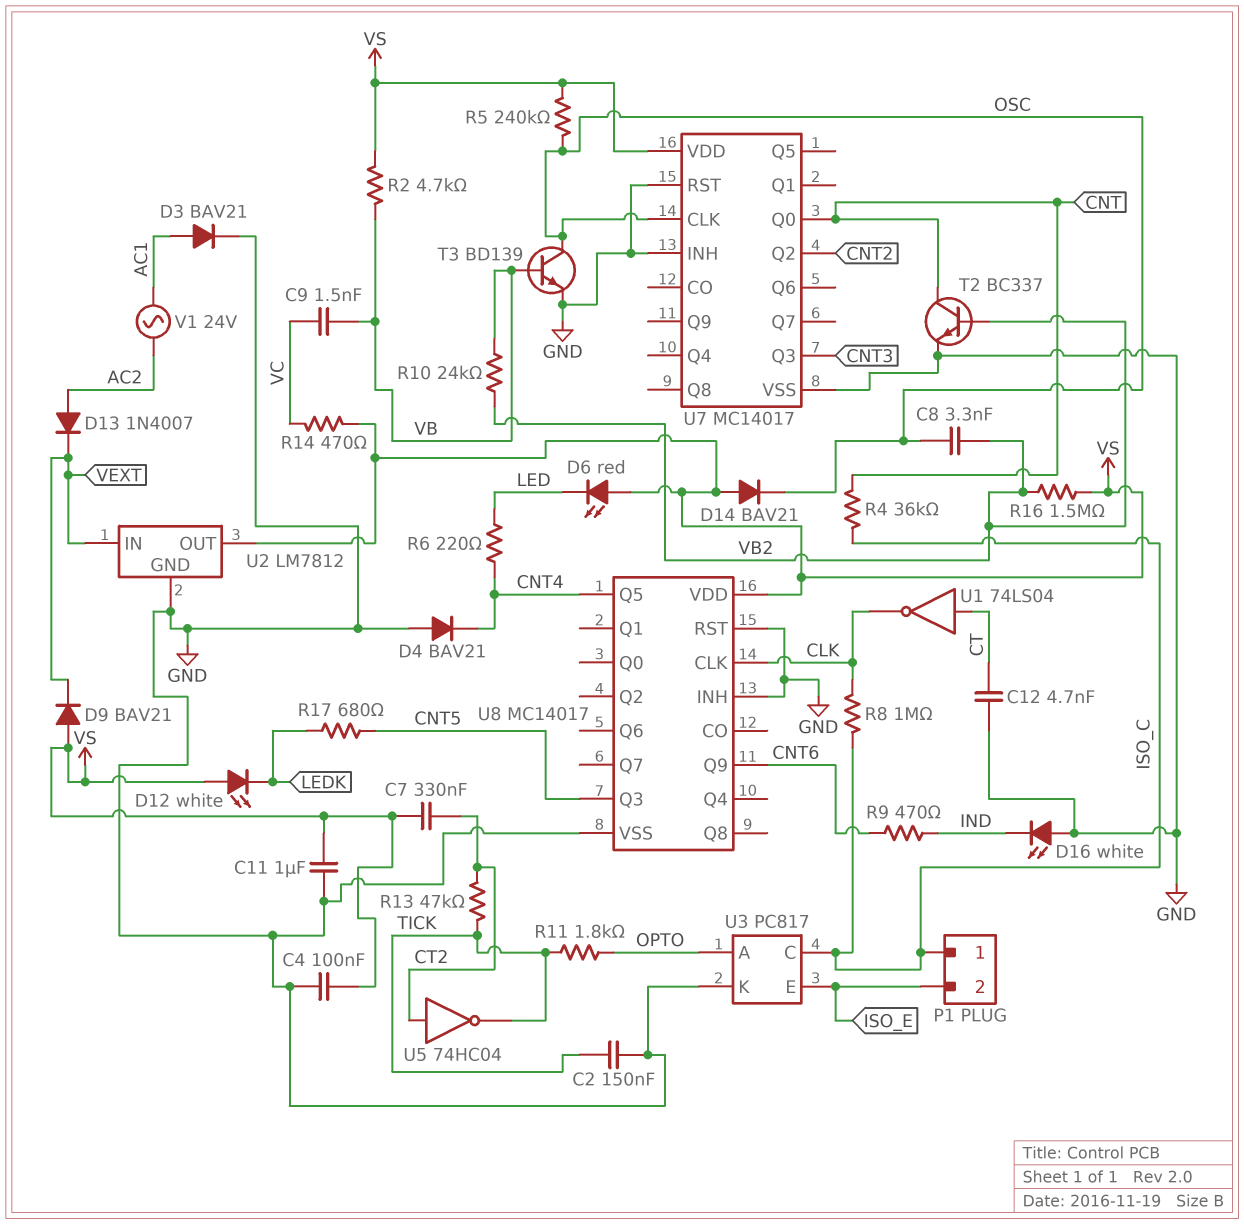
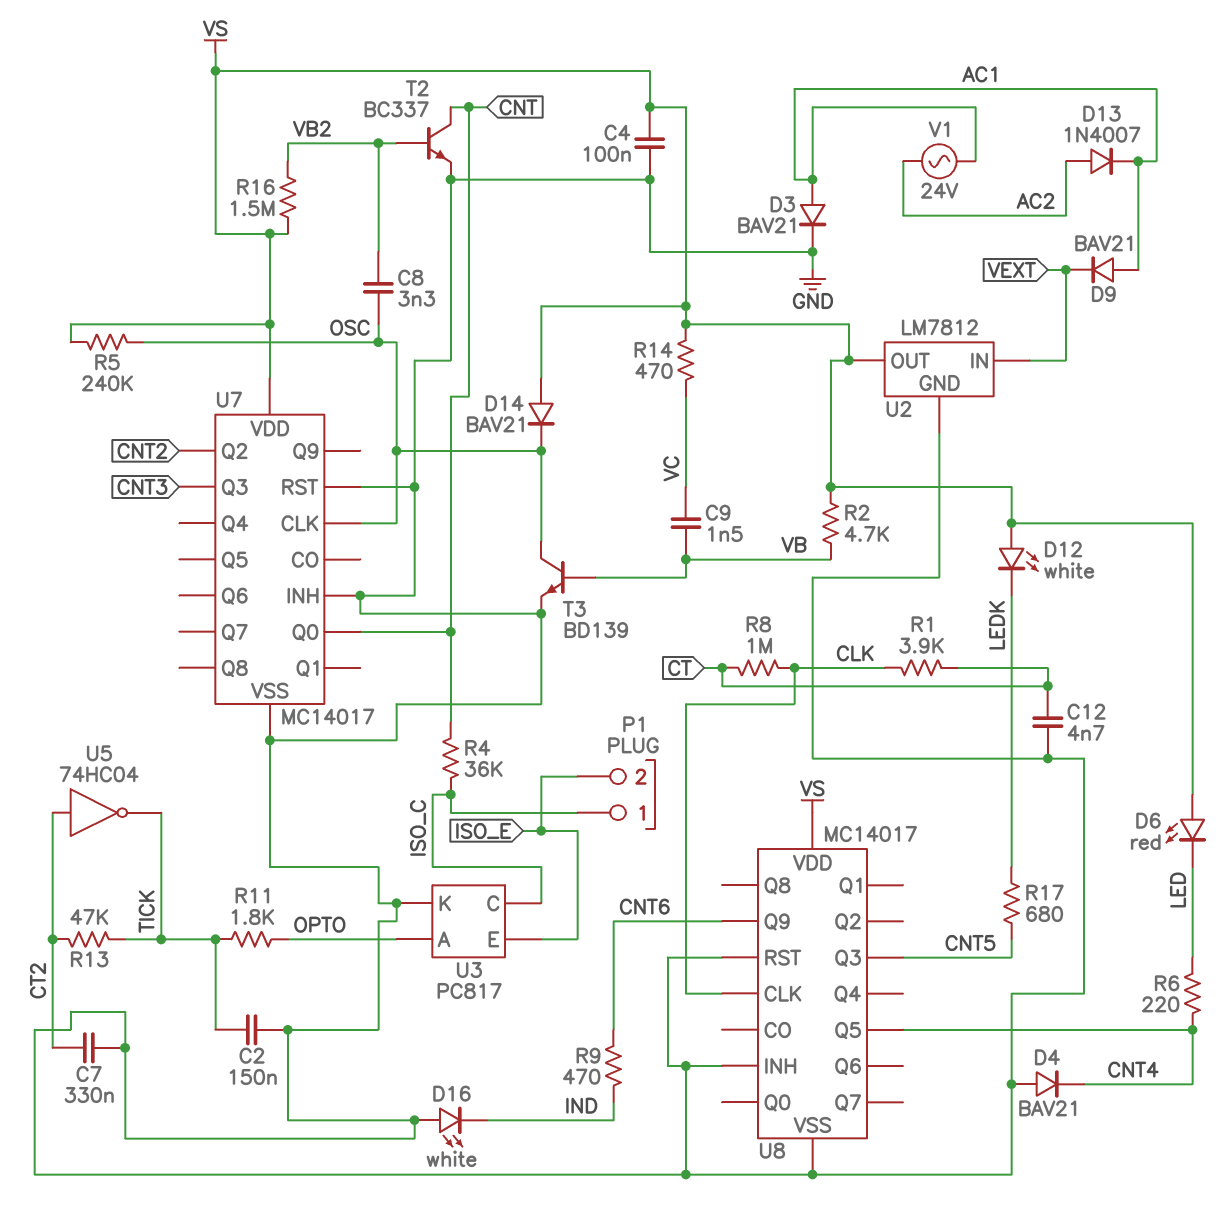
C7: 330nF (CT2, VS) -> 330nF (CT2, GND)
C11: 1uF (GND, VS) -> none
D9: diode BAV21 (A VS, K VEXT) -> diode BAV21 (A AC1, K VEXT)
D13: diode 1N4007 (A AC2, K VEXT) -> diode 1N4007 (A AC2, K AC1)
R1: none -> 3.9k (CLK, CT)
R8: 1M (CLK, ISO_C) -> 1M (CLK, CT)
R10: 24k (VB, VB2) -> none
U1: NOT 74LS04 (in CT, out CLK) -> none

